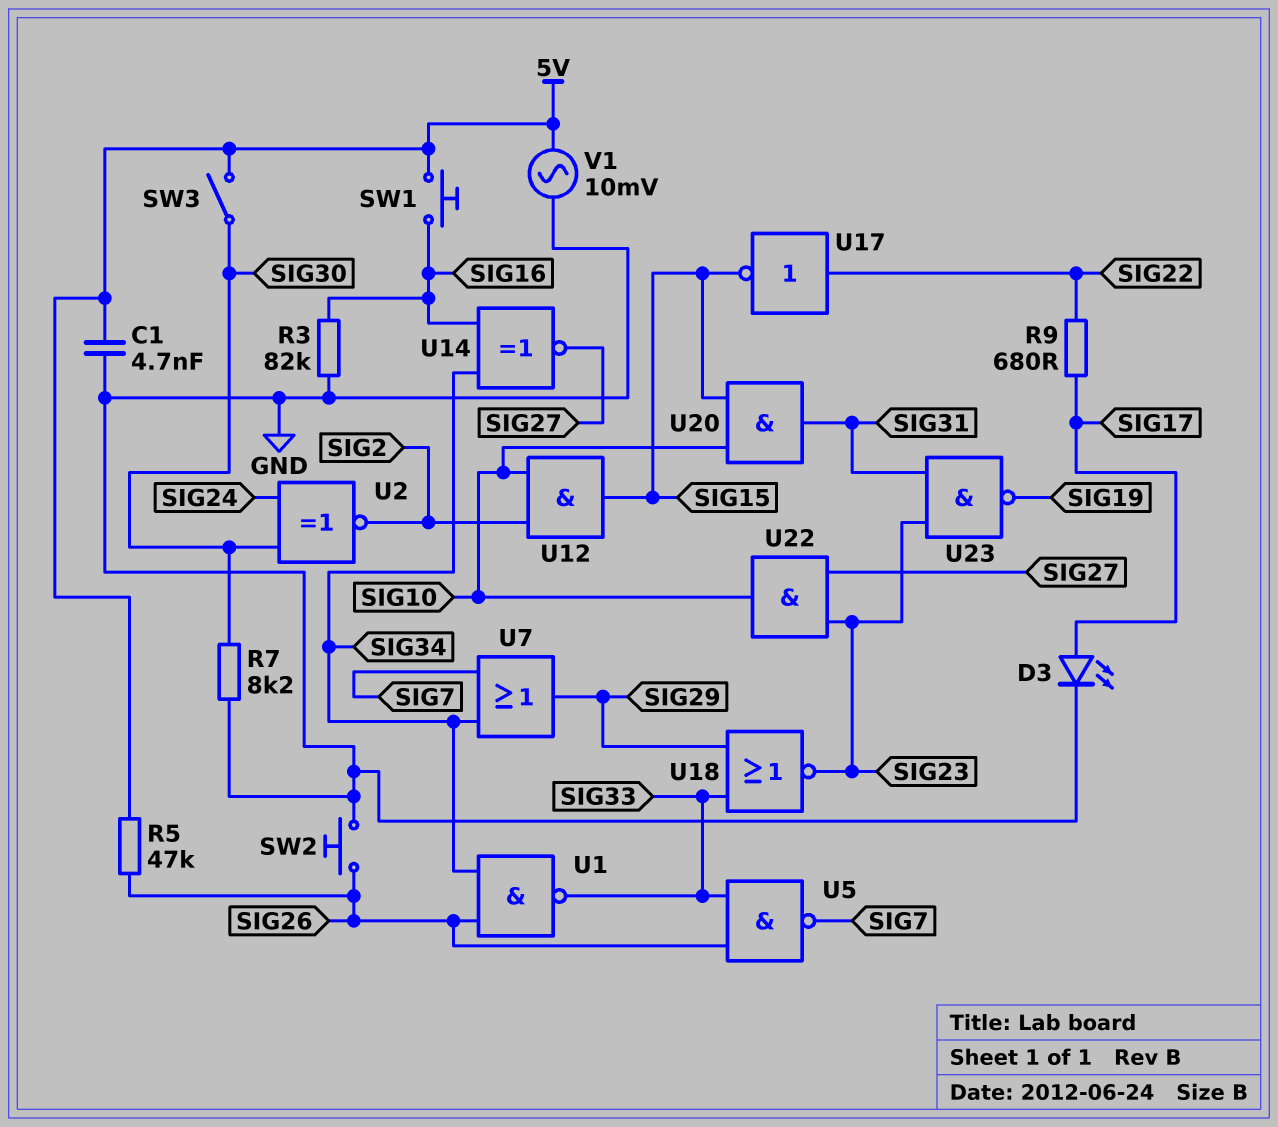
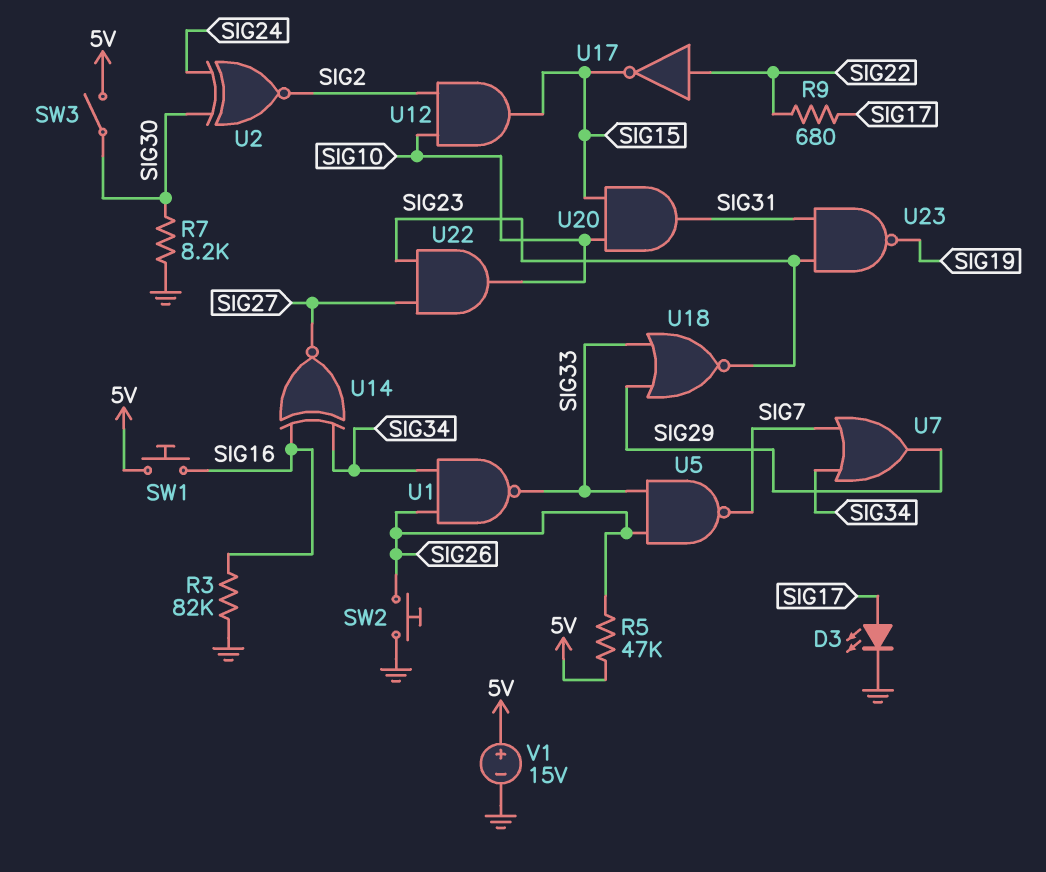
C1: 4.7nF (5V, GND) -> none
V1: AC 10mV (5V, GND) -> 15V (plus 5V, minus GND)

